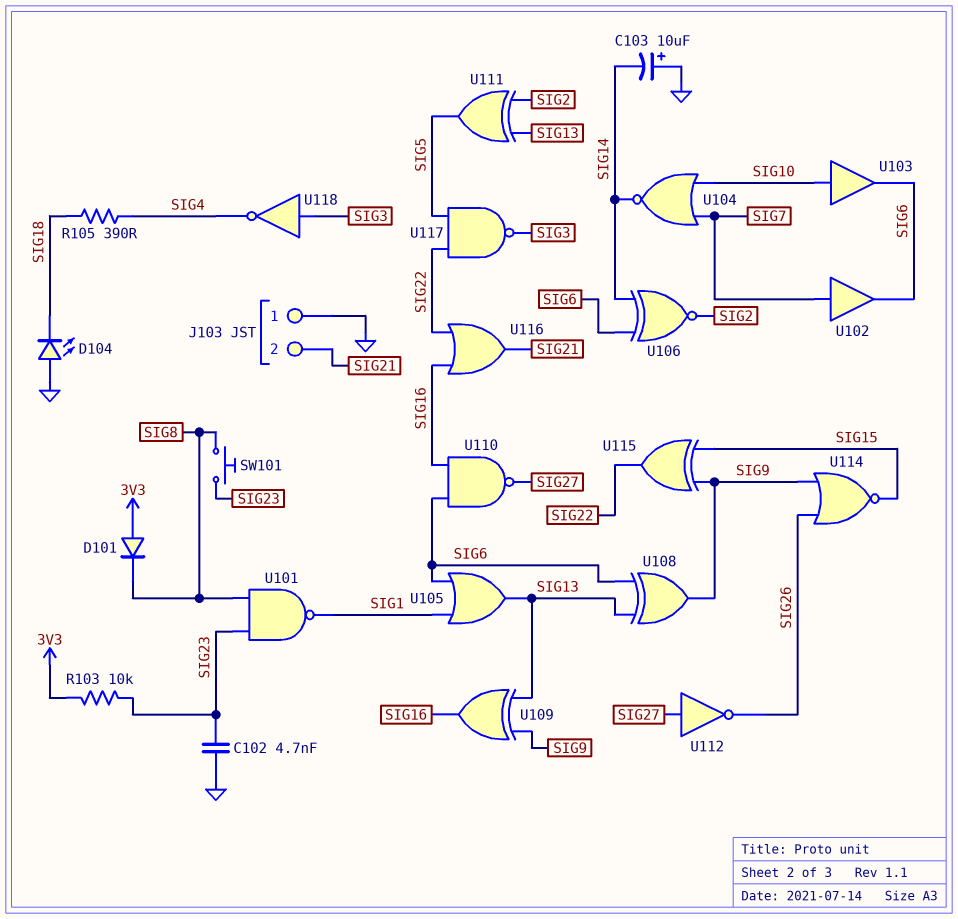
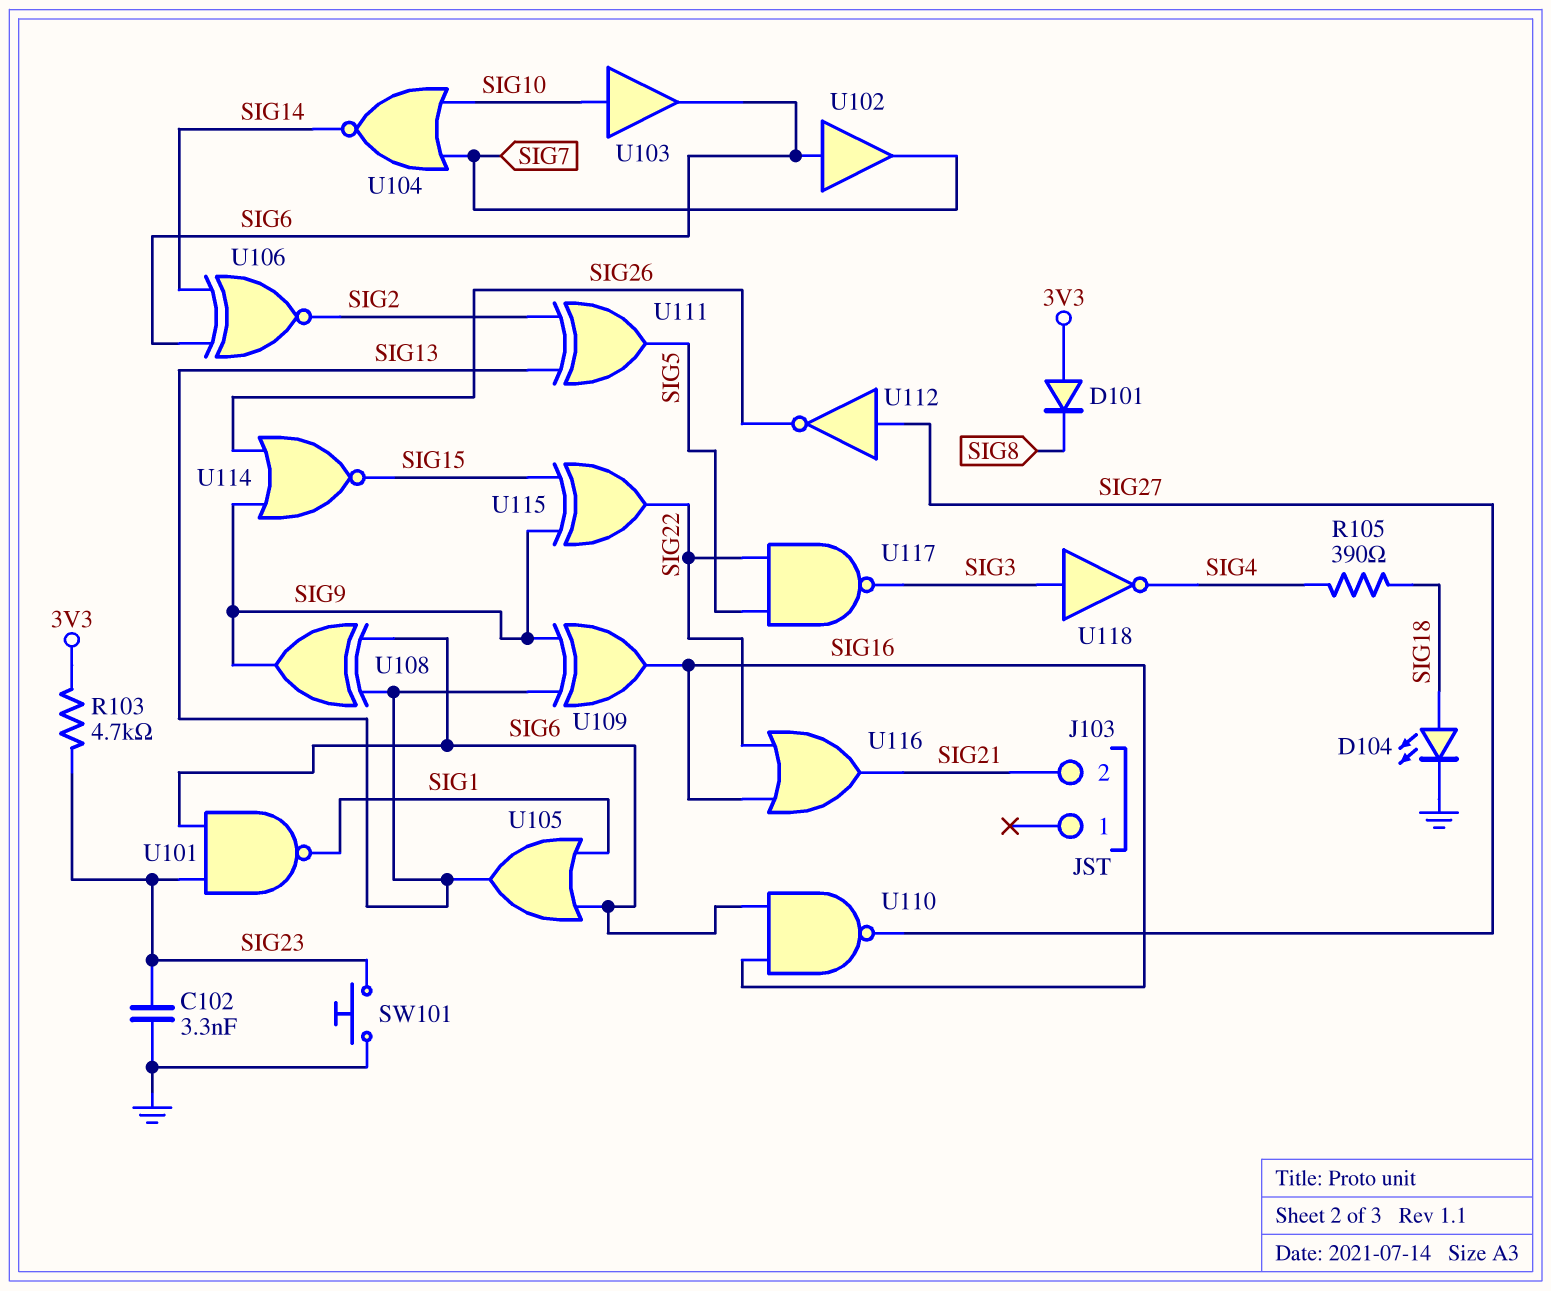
C102: 4.7nF (GND, SIG23) -> 3.3nF (GND, SIG23)
C103: 10uF (plus GND, minus SIG14) -> none
D104: LED (A GND, K SIG18) -> LED (A SIG18, K GND)
J103 pin 1: GND -> none
R103: 10k (3V3, SIG23) -> 4.7k (3V3, SIG23)
SW101: button (SIG8, SIG23) -> button (GND, SIG23)
U101: NAND (in SIG8, in SIG23, out SIG1) -> NAND (in SIG6, in SIG23, out SIG1)
U102: buffer (in SIG7, out SIG6) -> buffer (in SIG6, out SIG7)

